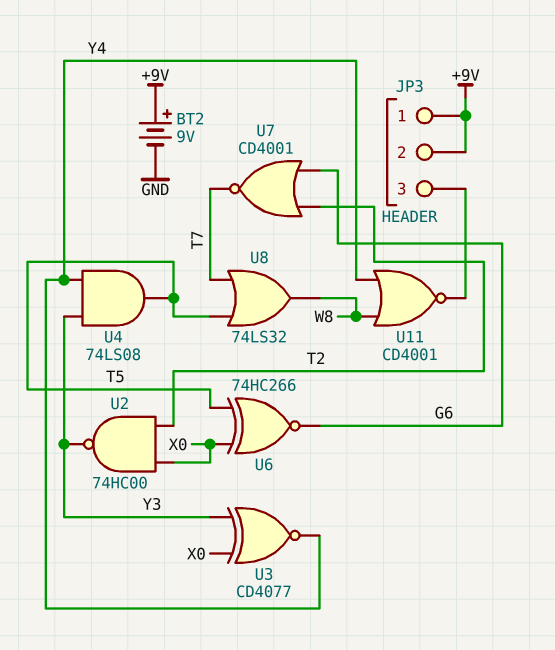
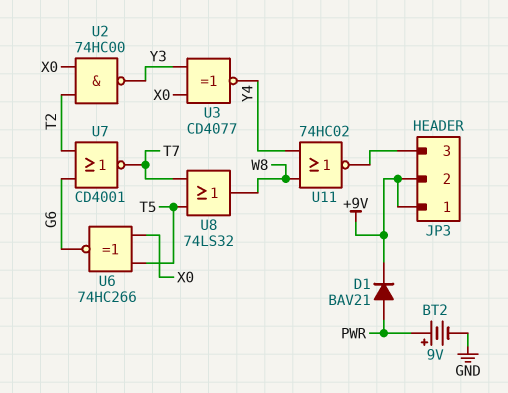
BT2: 9V (plus +9V, minus GND) -> 9V (plus PWR, minus GND)
D1: none -> diode BAV21 (A PWR, K +9V)
U4: AND 74LS08 (in Y3, in Y4, out T5) -> none
U11: NOR CD4001 (in W8, in Y4, out JP3/3) -> NOR 74HC02 (in W8, in Y4, out JP3/3)

